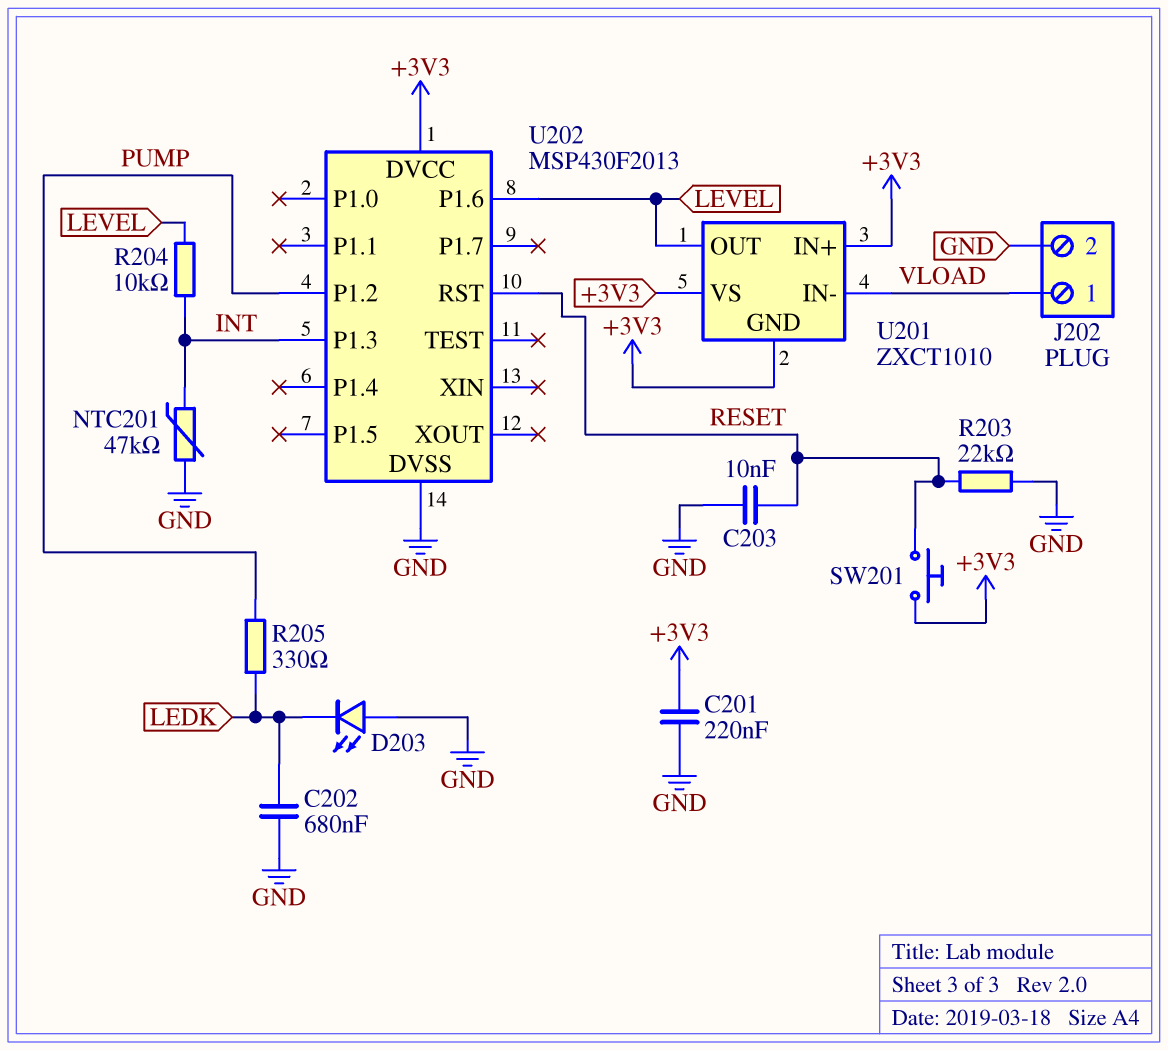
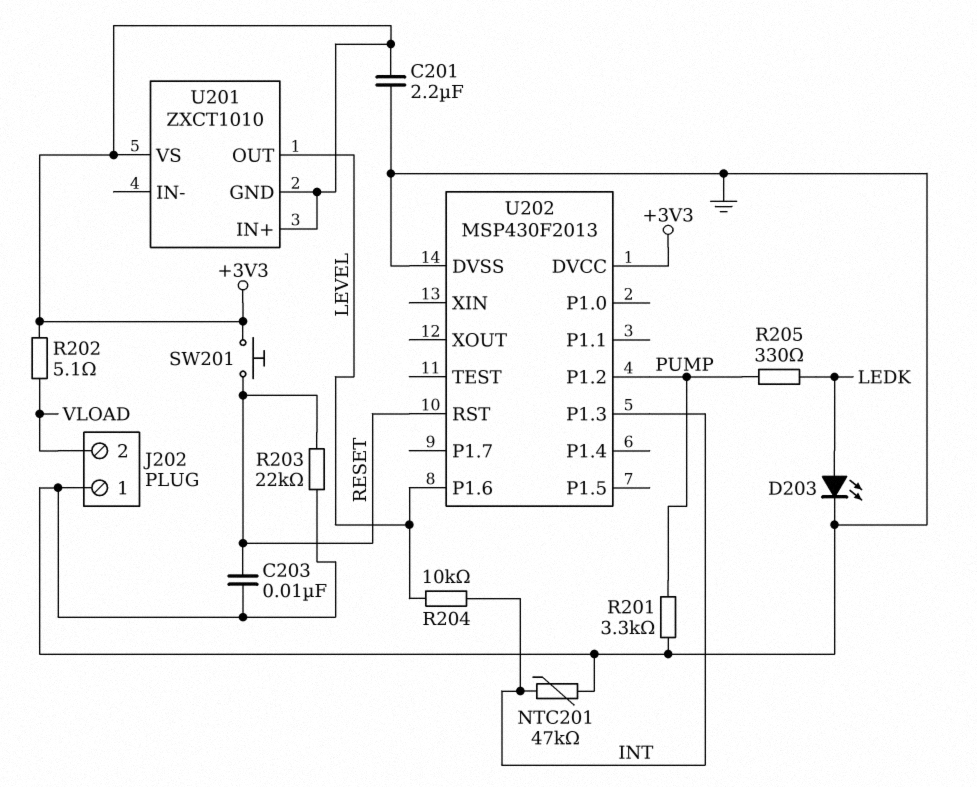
C201: 220nF (+3V3, GND) -> 2.2uF (+3V3, GND)
C202: 680nF (GND, LEDK) -> none
D203: LED (A GND, K LEDK) -> LED (A LEDK, K GND)
J202 pin 1: VLOAD -> GND
J202 pin 2: GND -> VLOAD
R201: none -> 3.3k (GND, PUMP)
R202: none -> 5.1 (+3V3, VLOAD)
U201 pin IN-: VLOAD -> none

